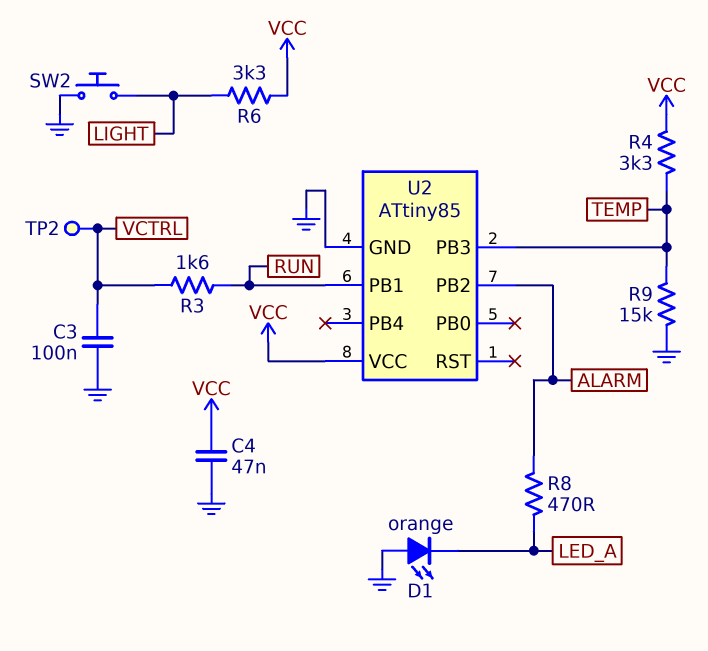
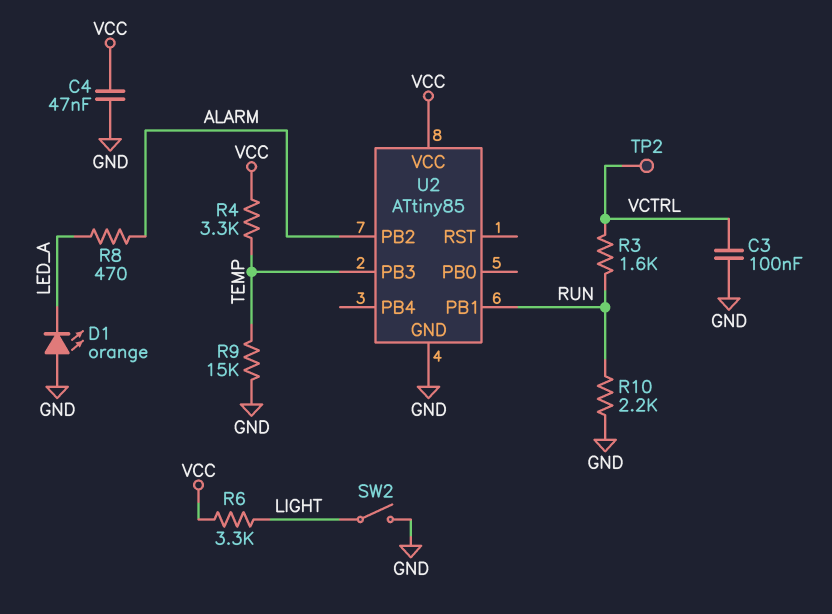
R10: none -> 2.2k (GND, RUN)
SW2: button (GND, LIGHT) -> switch (GND, LIGHT)

